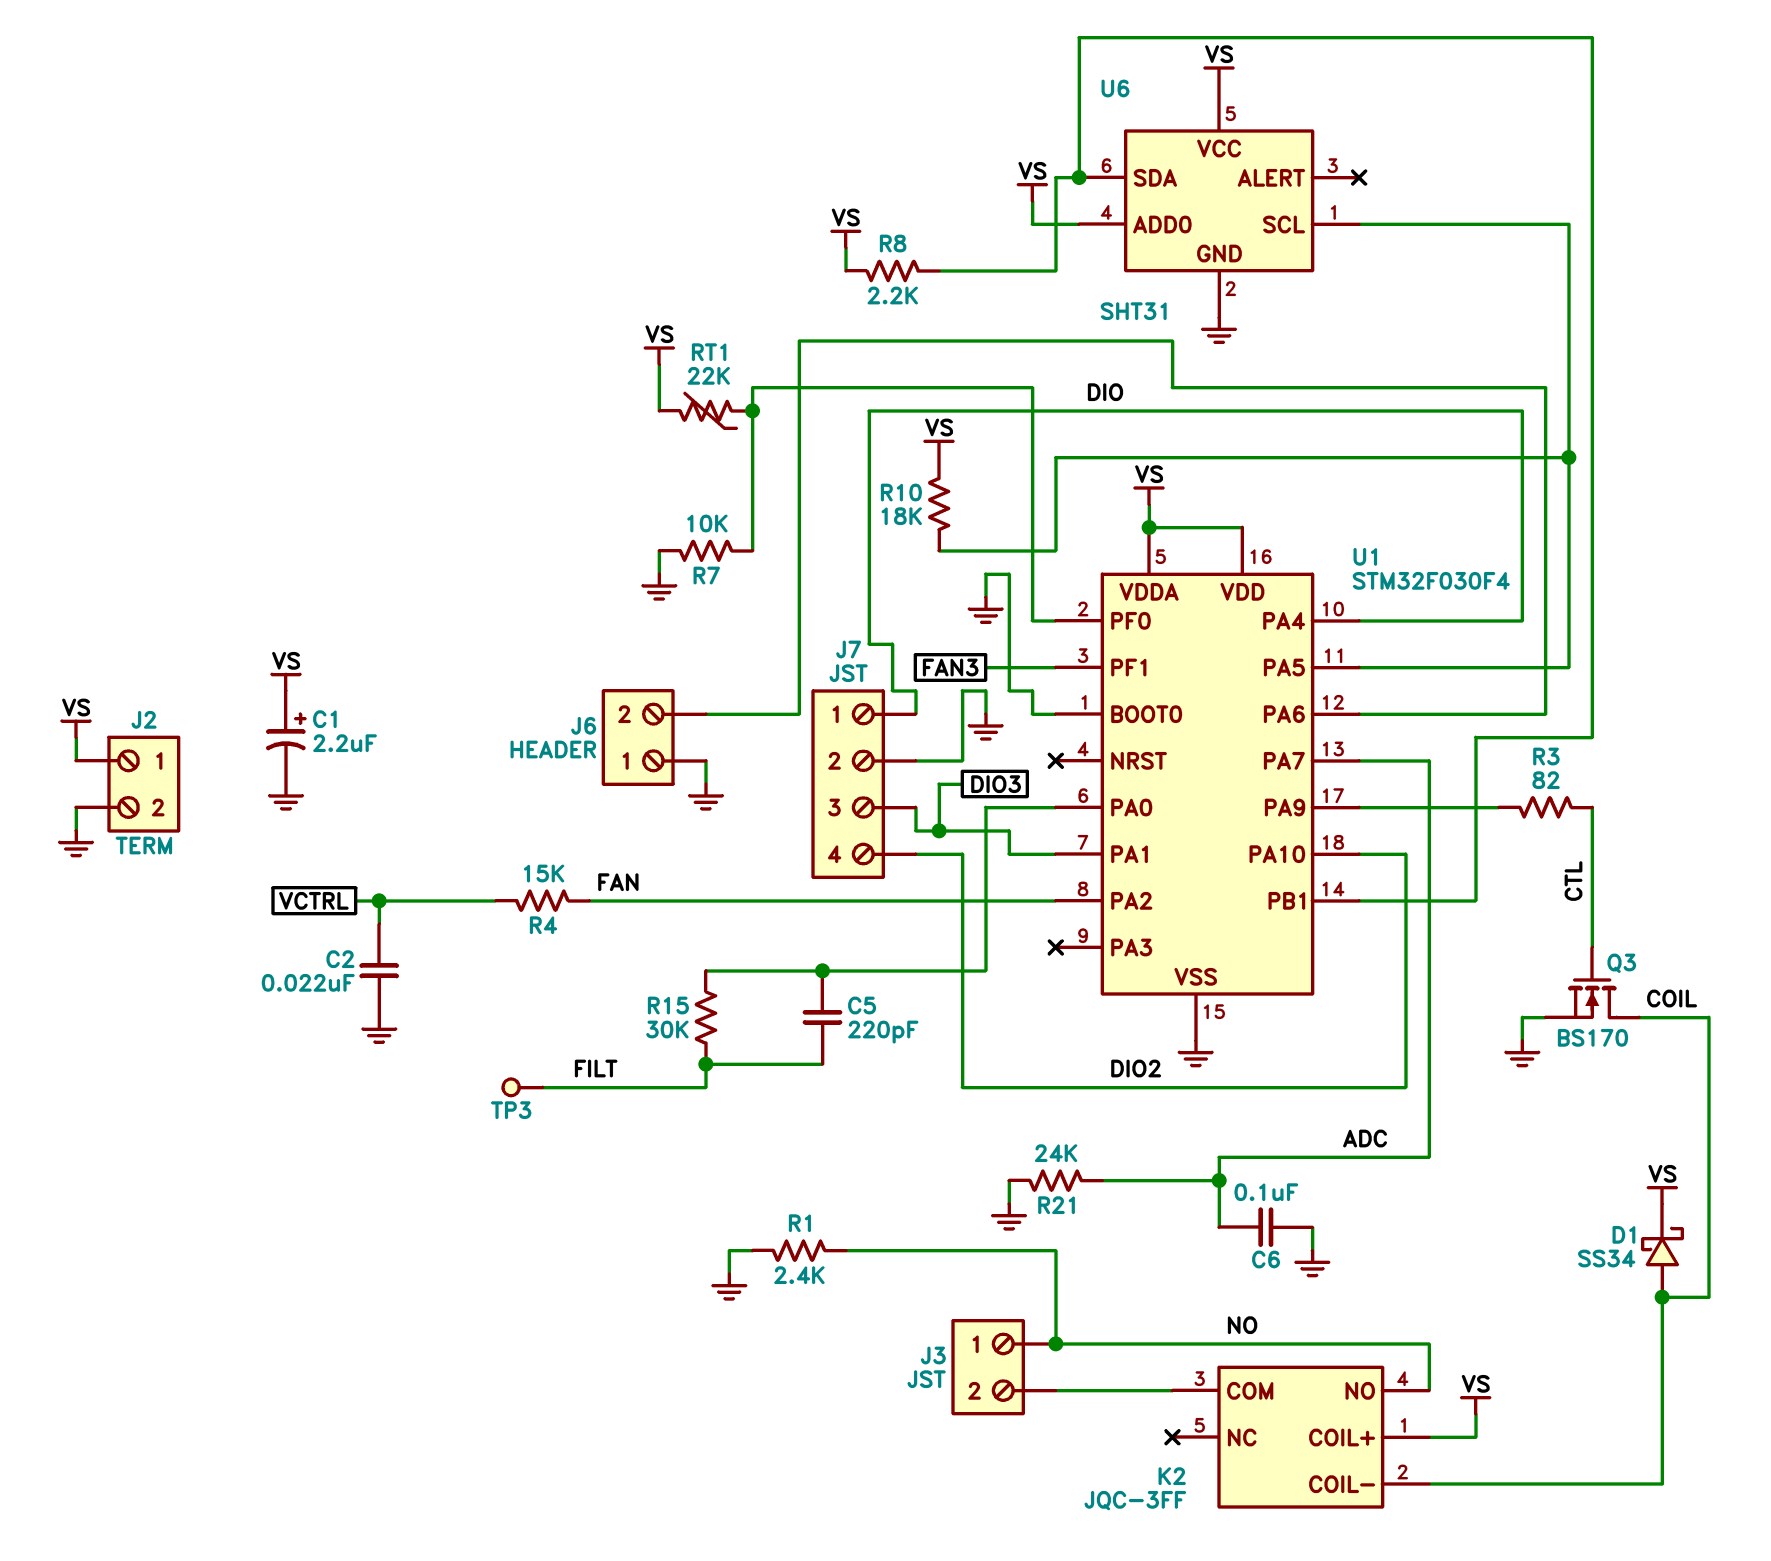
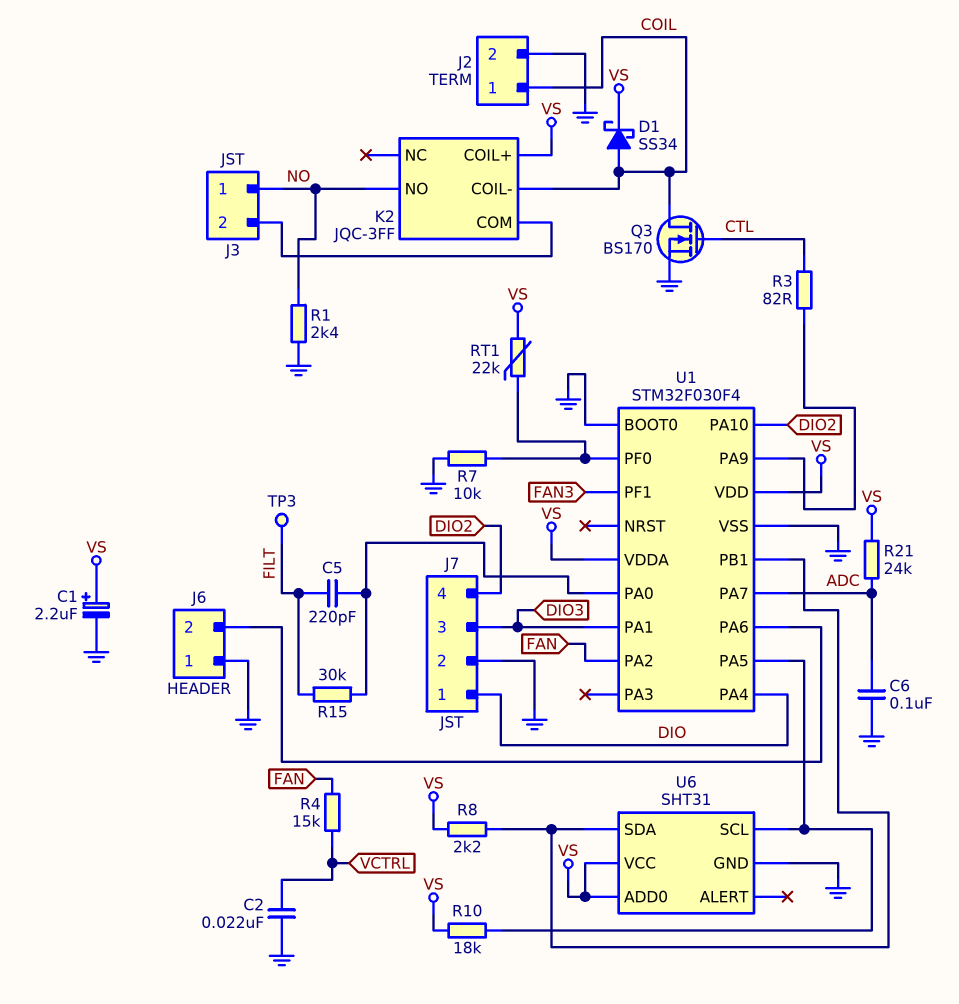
J2 pin 1: VS -> COIL
R21: 24k (ADC, GND) -> 24k (ADC, VS)

